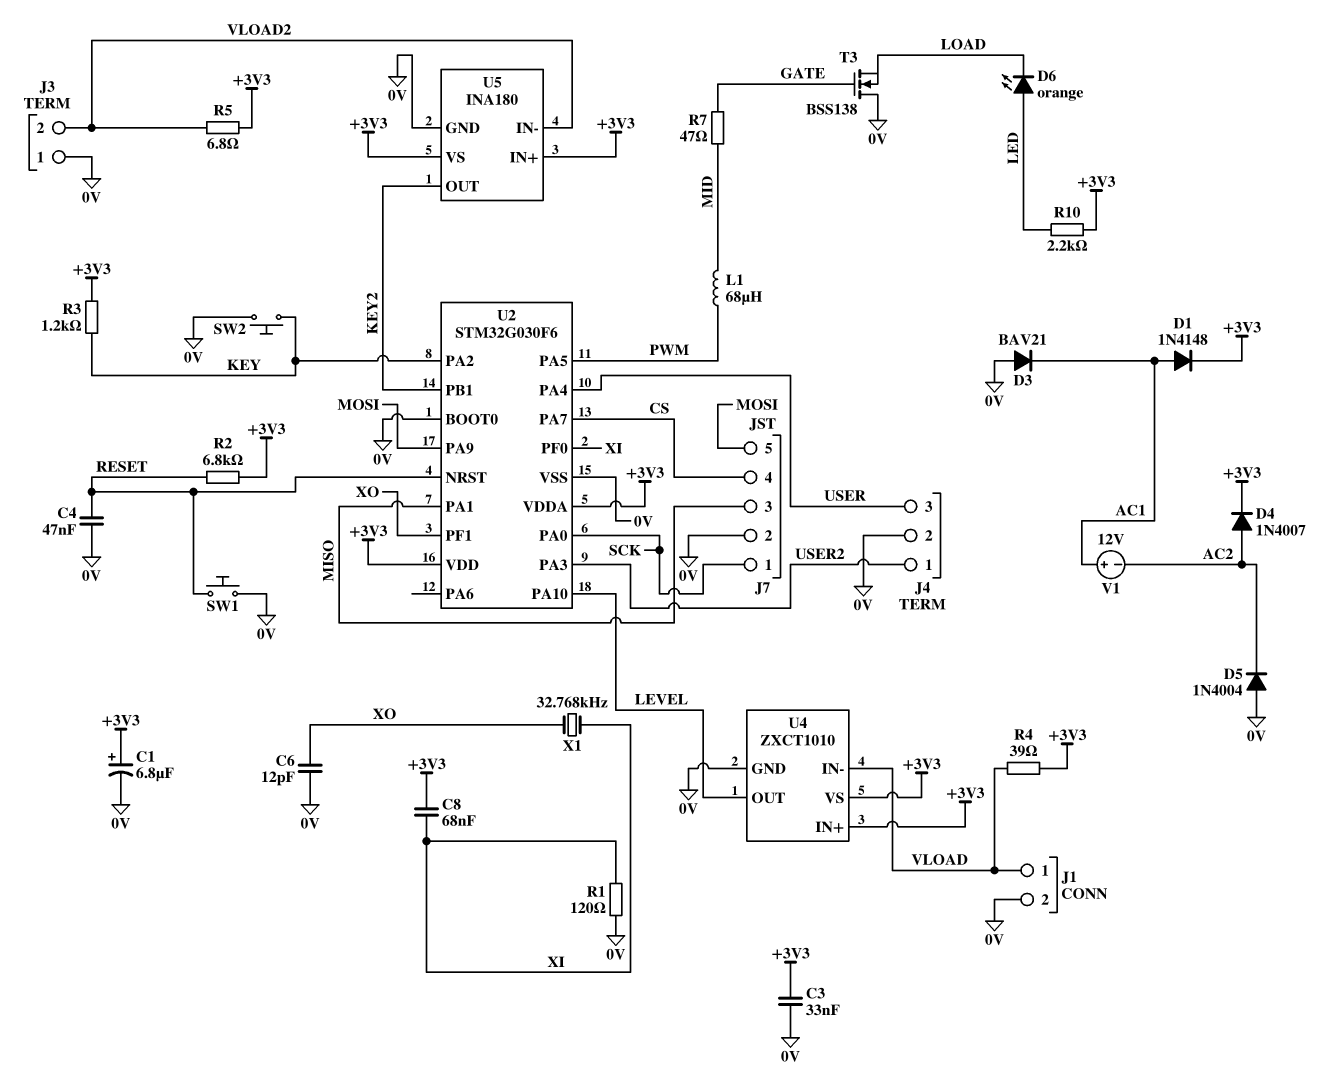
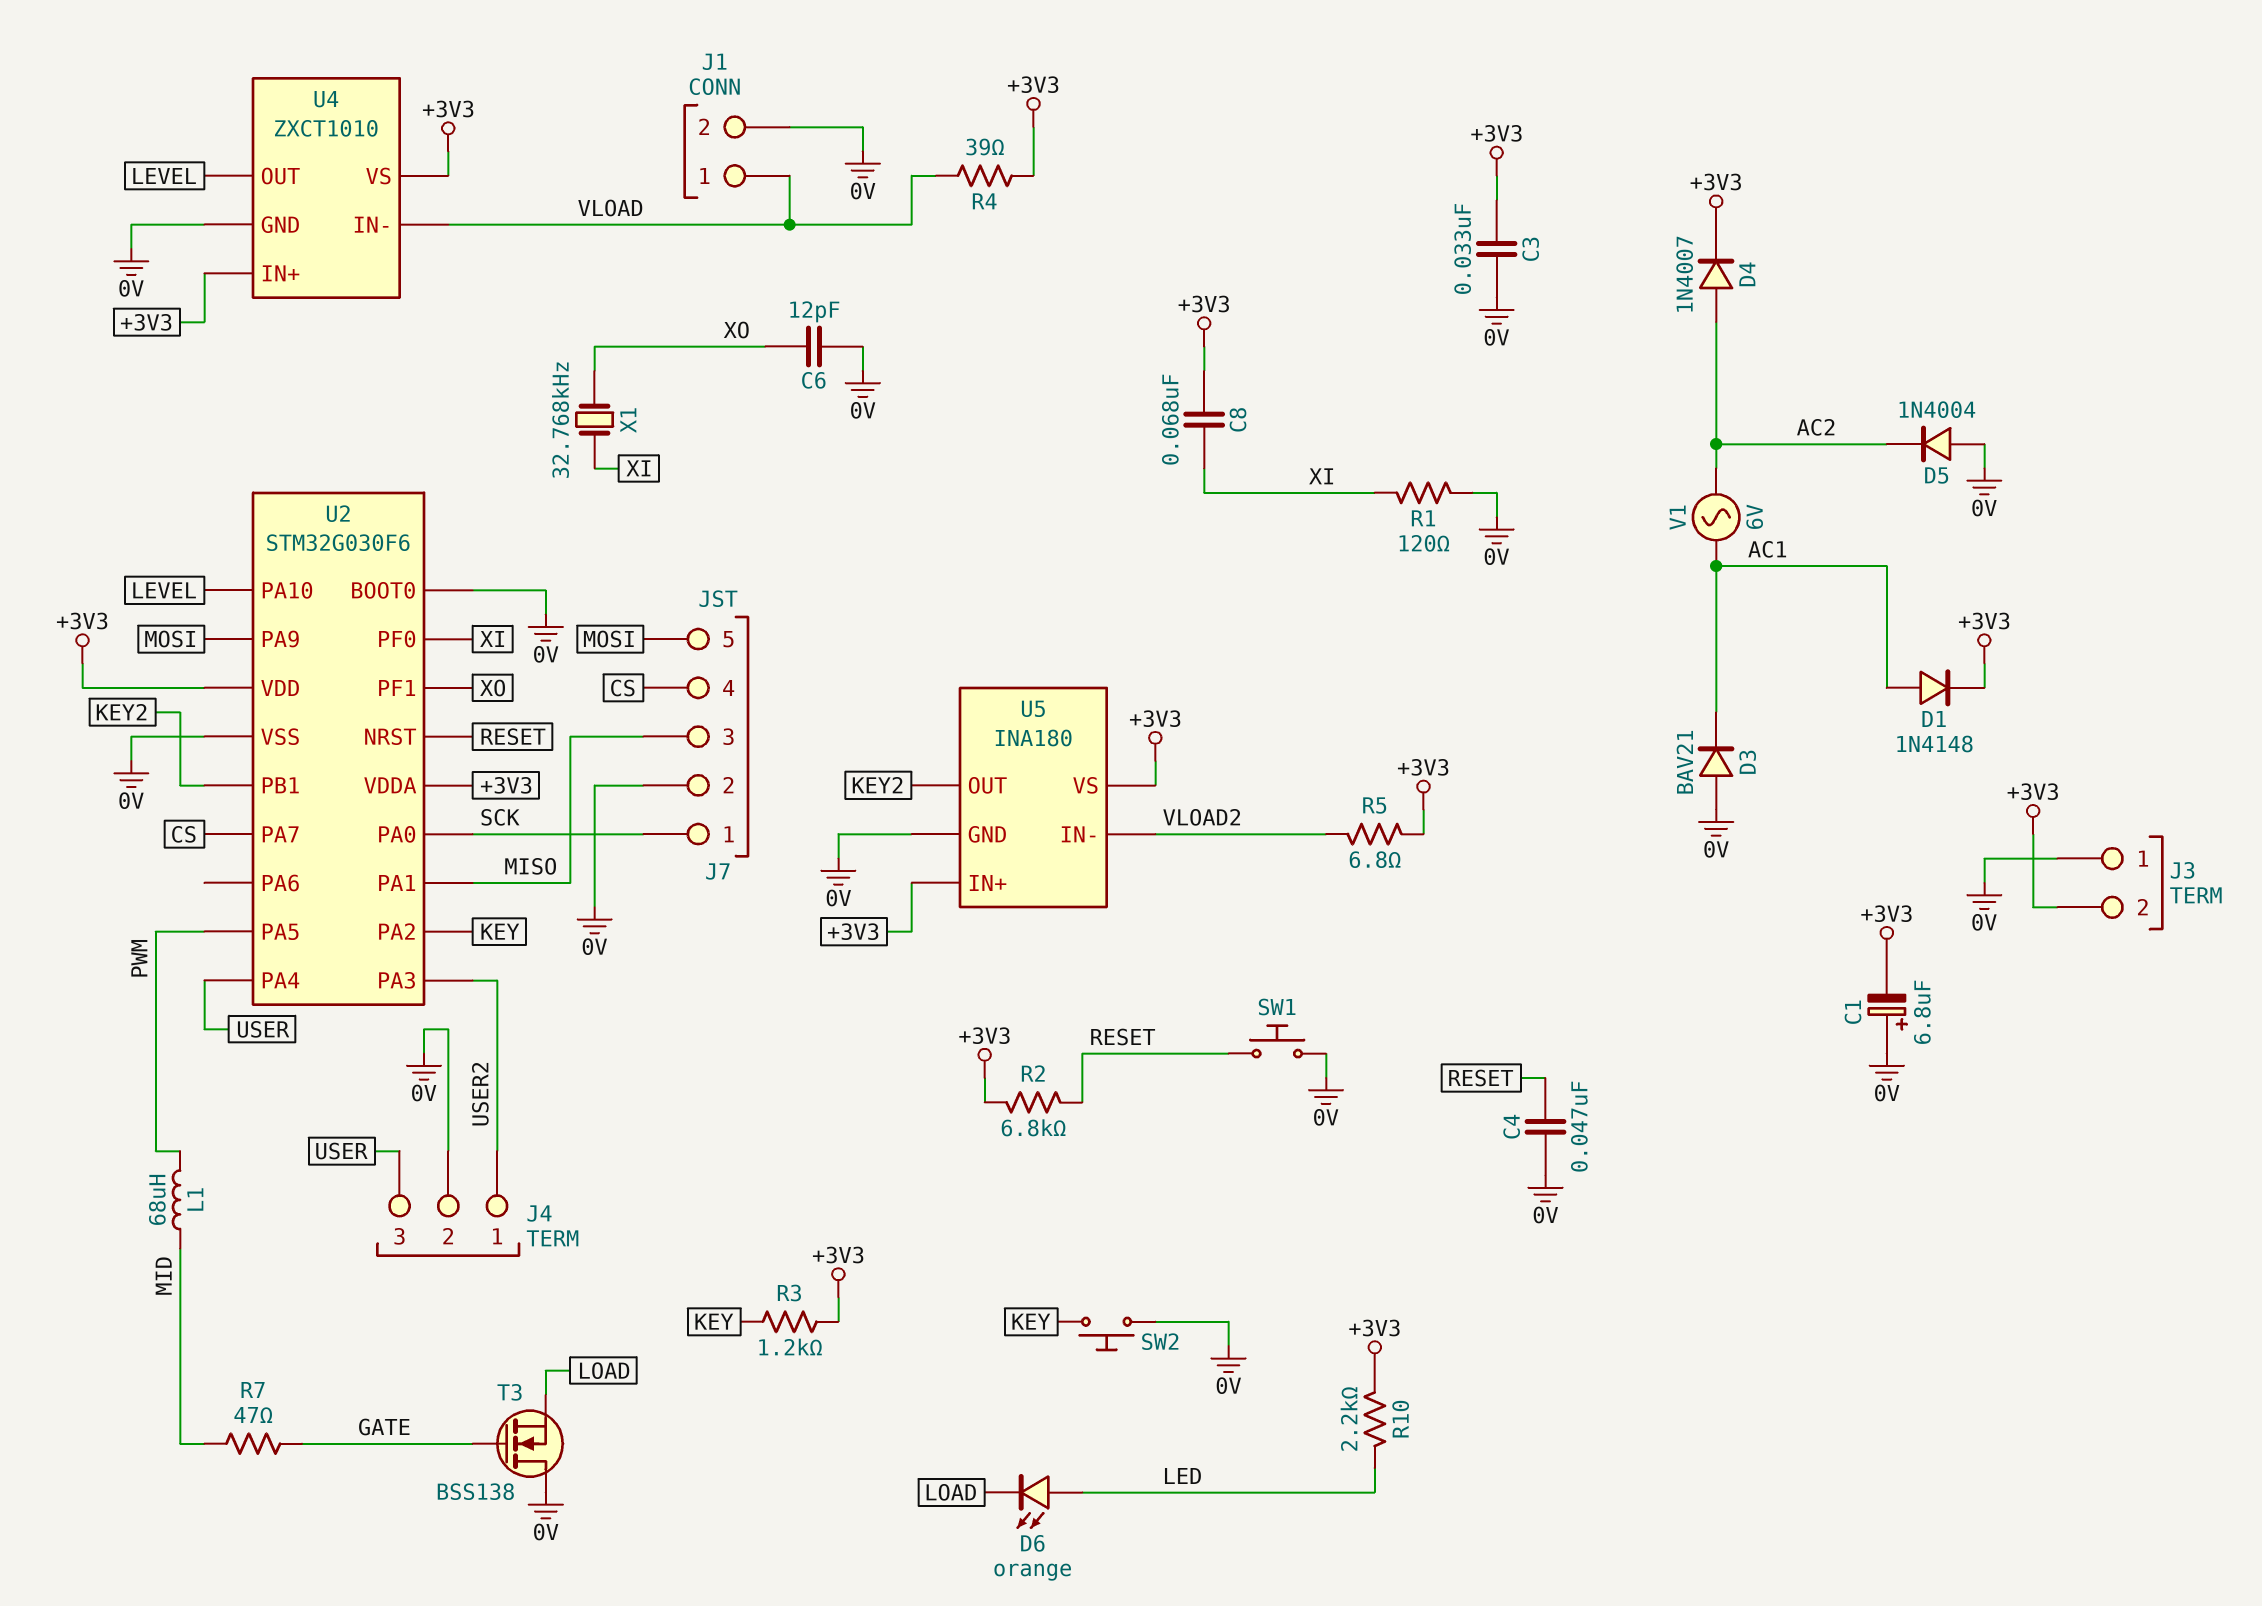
C1: 6.8uF (plus +3V3, minus 0V) -> 6.8uF (plus 0V, minus +3V3)
J3 pin 2: VLOAD2 -> +3V3
V1: 12V (plus AC1, minus AC2) -> AC 6V (AC1, AC2)

